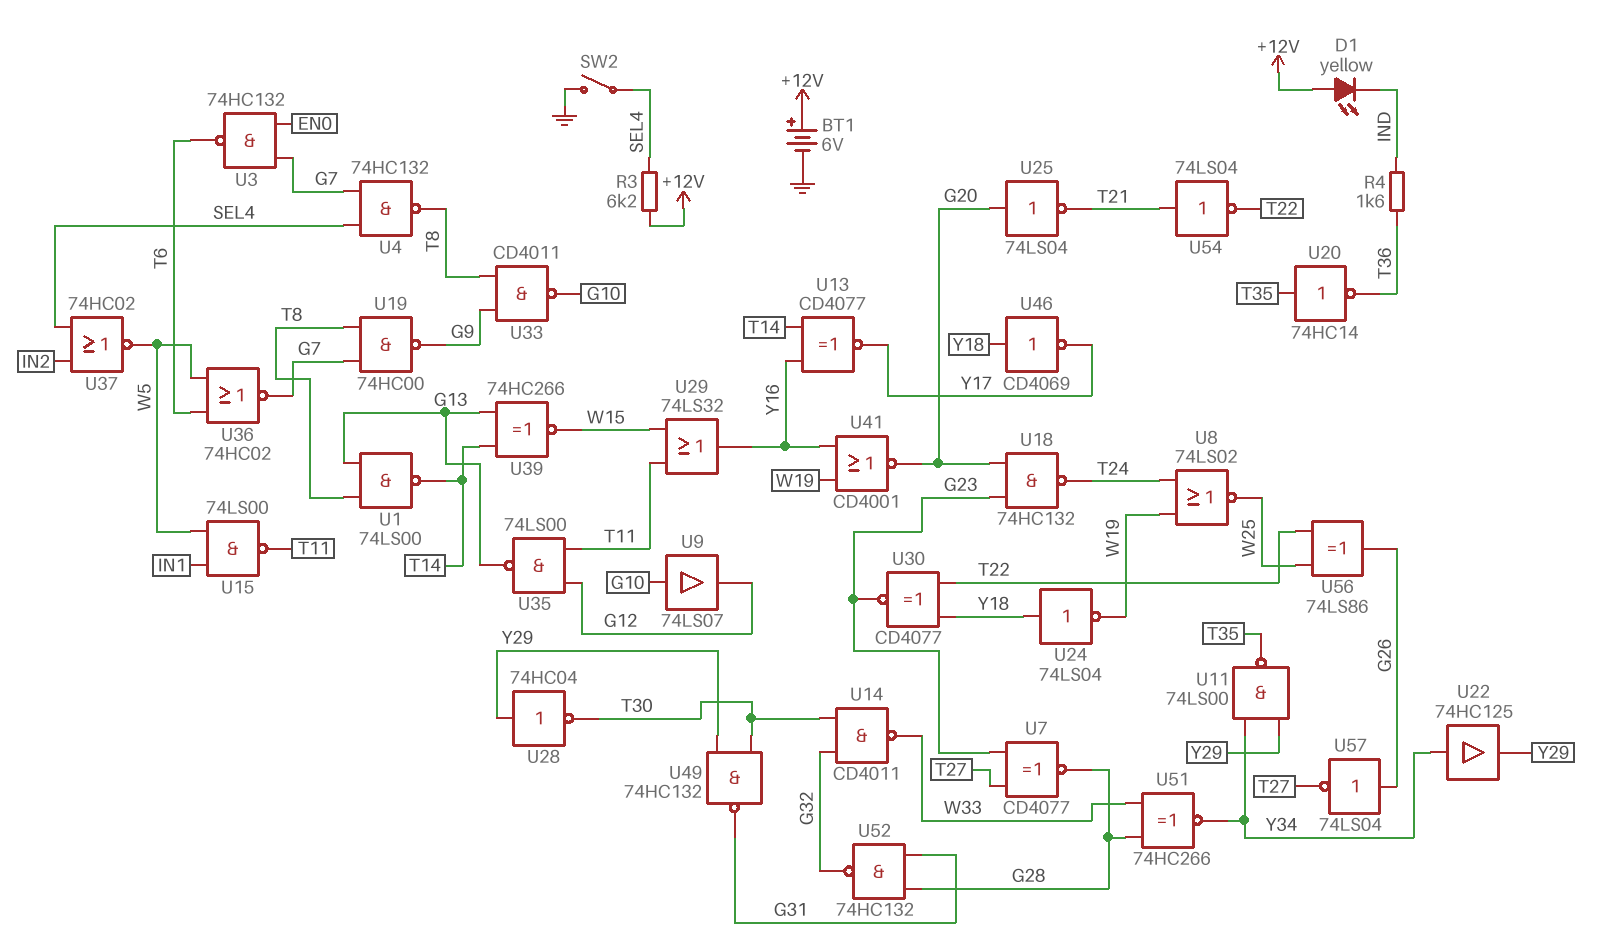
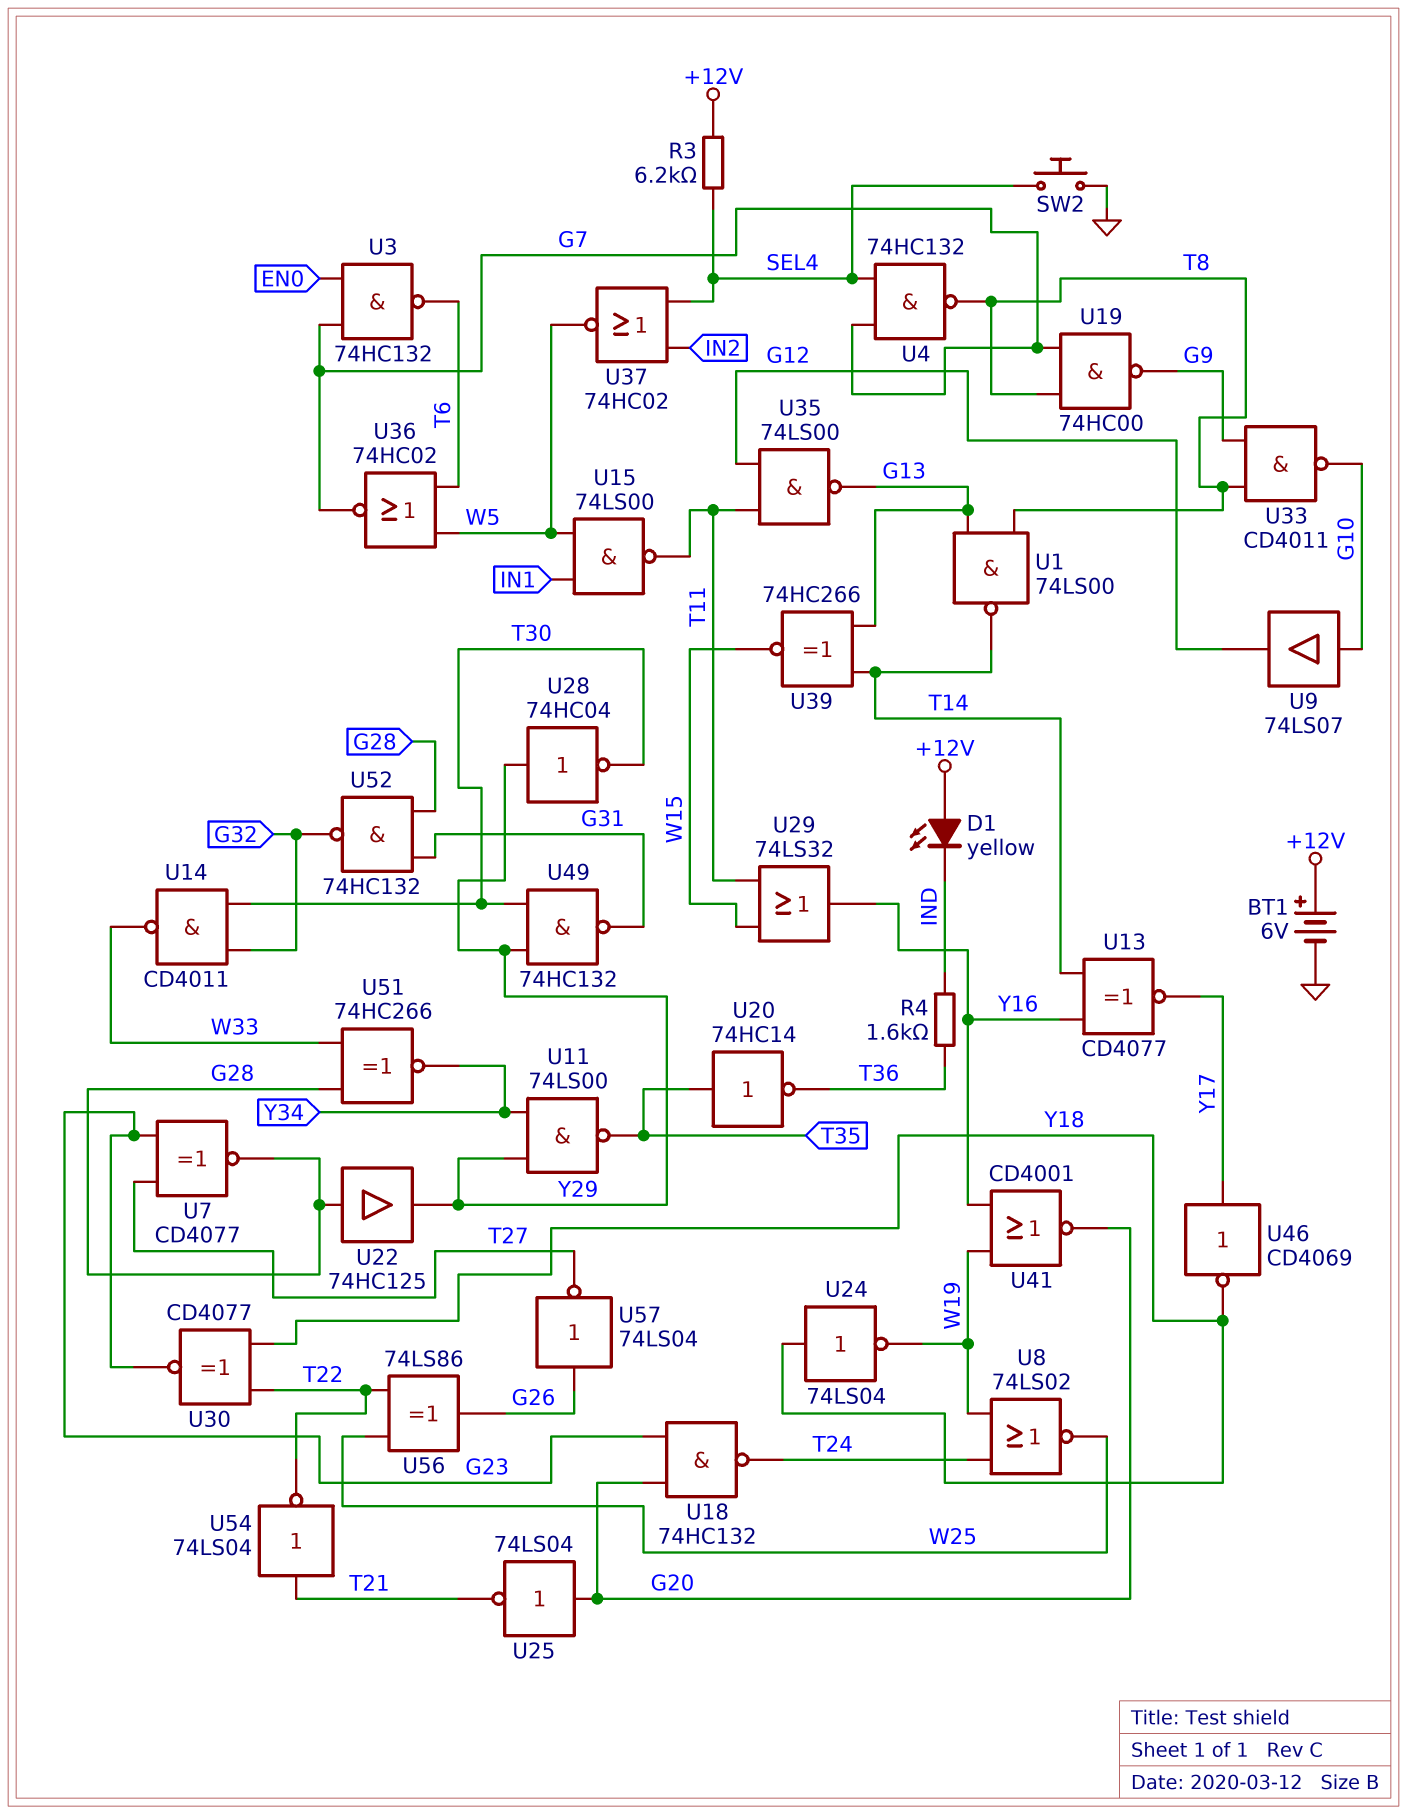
SW2: switch (GND, SEL4) -> button (GND, SEL4)
U22: buffer 74HC125 (in Y34, out Y29) -> buffer 74HC125 (in G28, out Y29)
U46: NOT CD4069 (in Y18, out Y17) -> NOT CD4069 (in Y17, out Y18)

